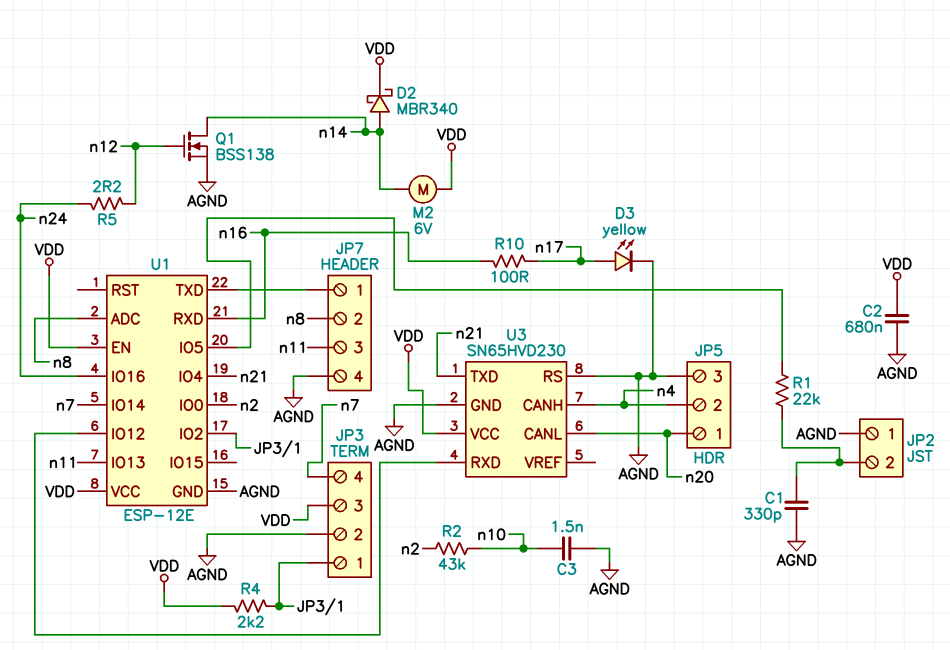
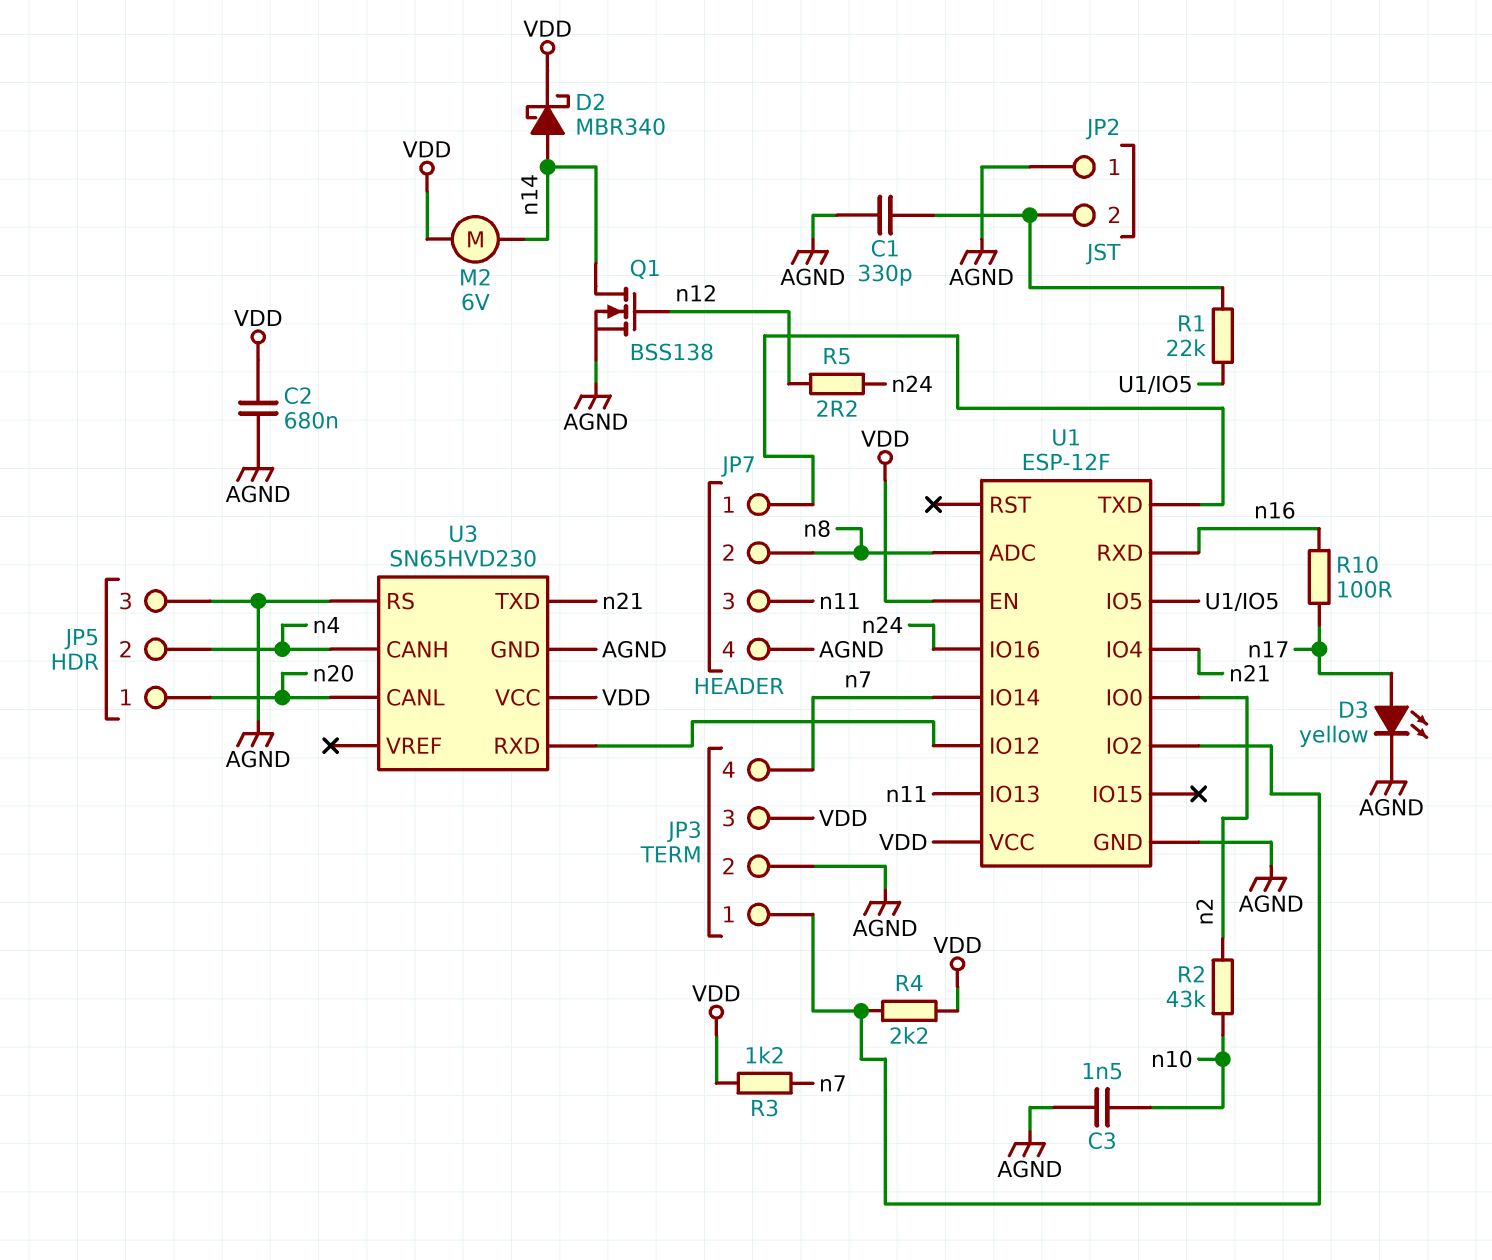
R3: none -> 1.2k (VDD, n7)
U1: ESP-12E -> ESP-12F

